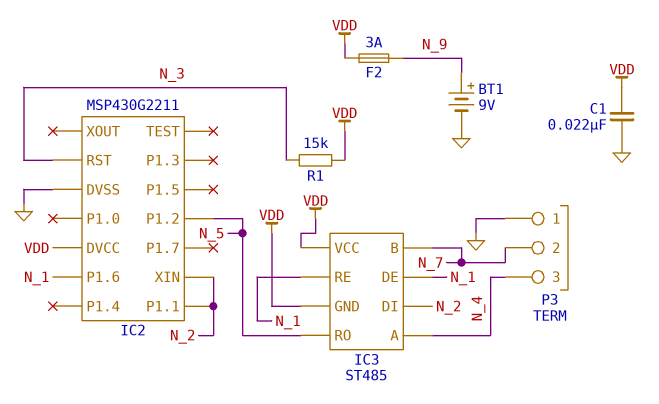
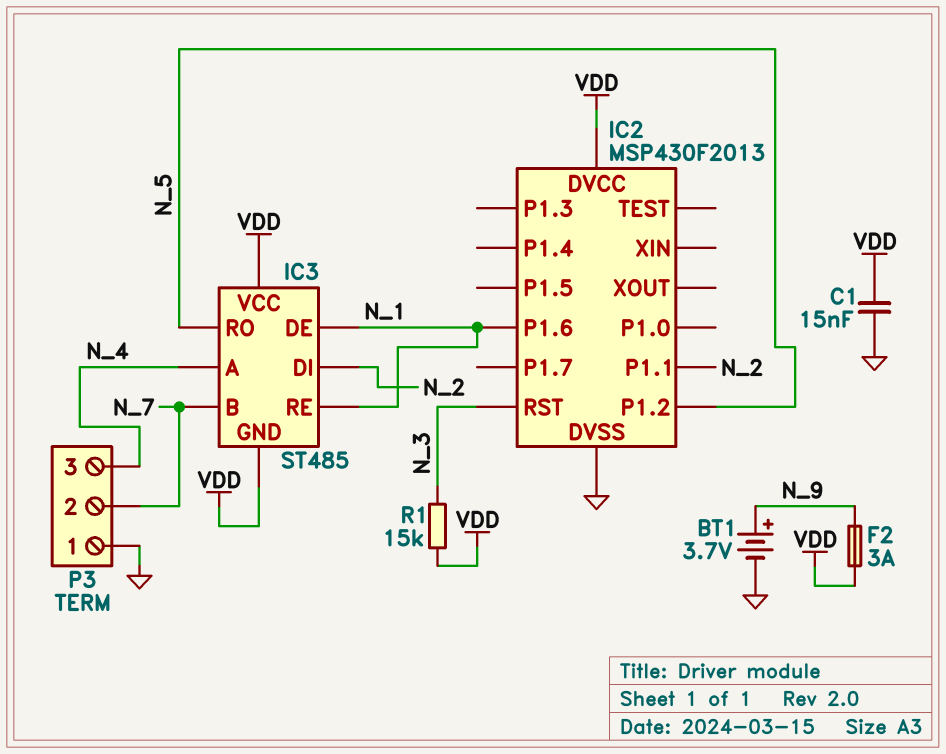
BT1: 9V (plus N_9, minus GND) -> 3.7V (plus N_9, minus GND)
C1: 22nF (GND, VDD) -> 15nF (GND, VDD)
IC2: MSP430G2211 -> MSP430F2013
IC2 pin XIN: N_2 -> none

